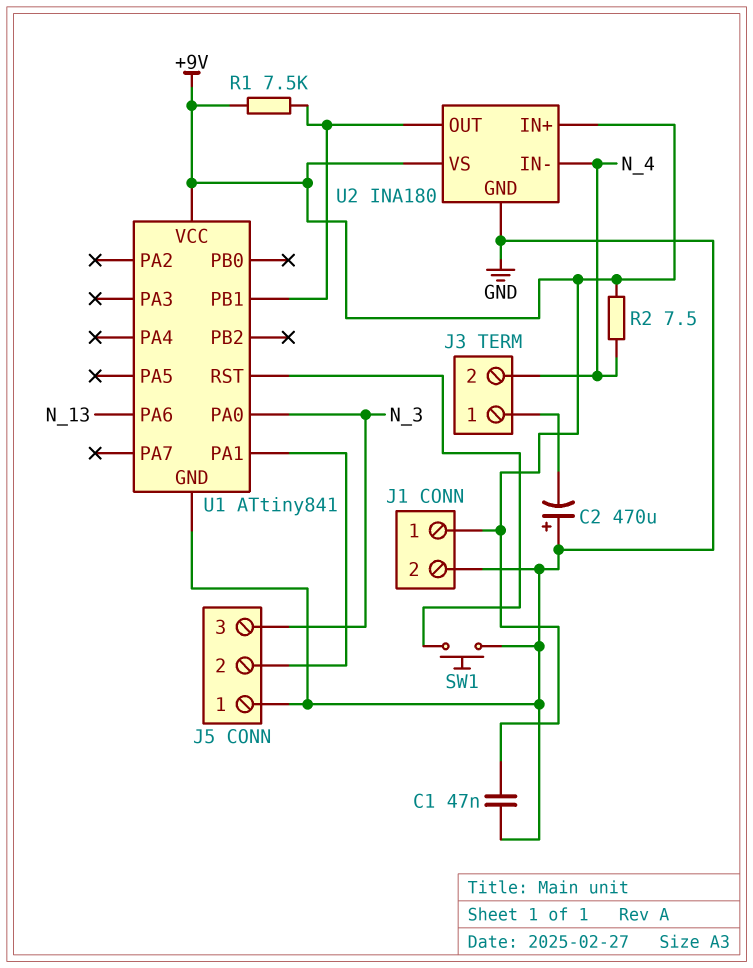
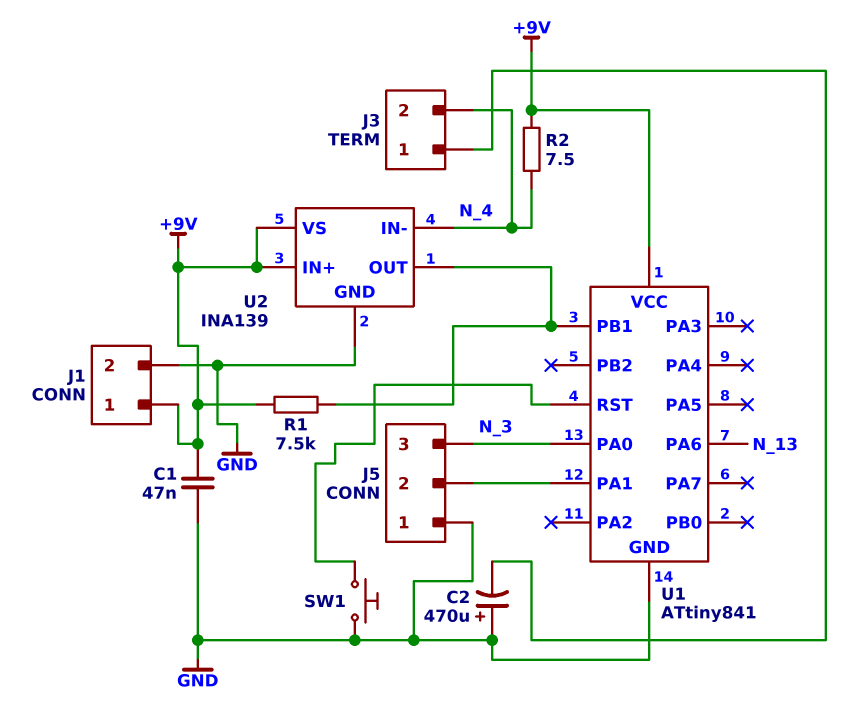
U2: INA180 -> INA139

